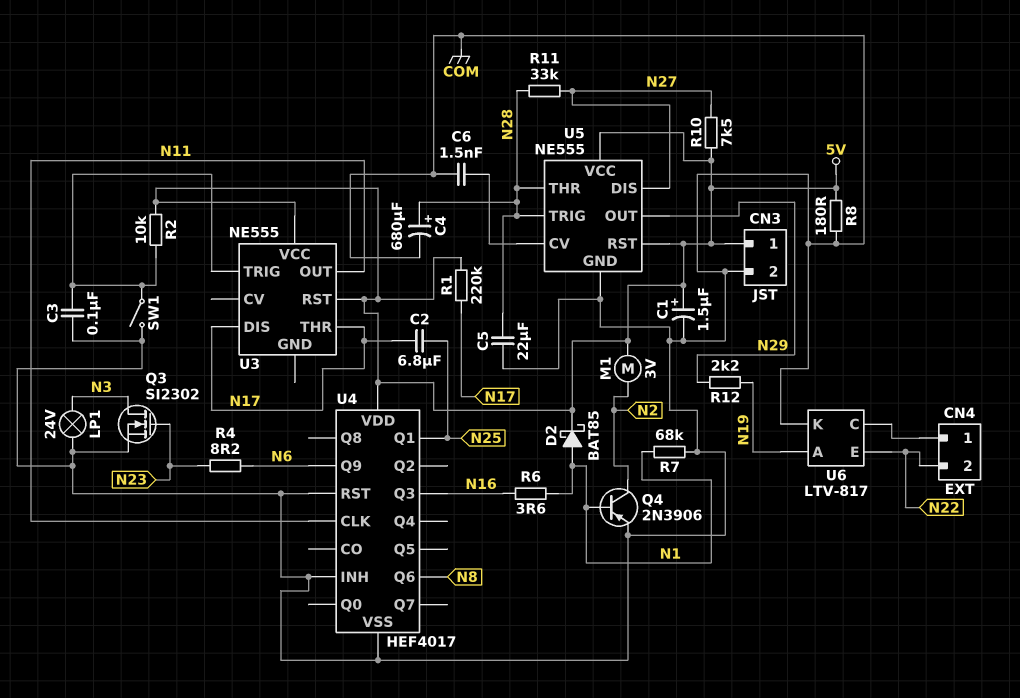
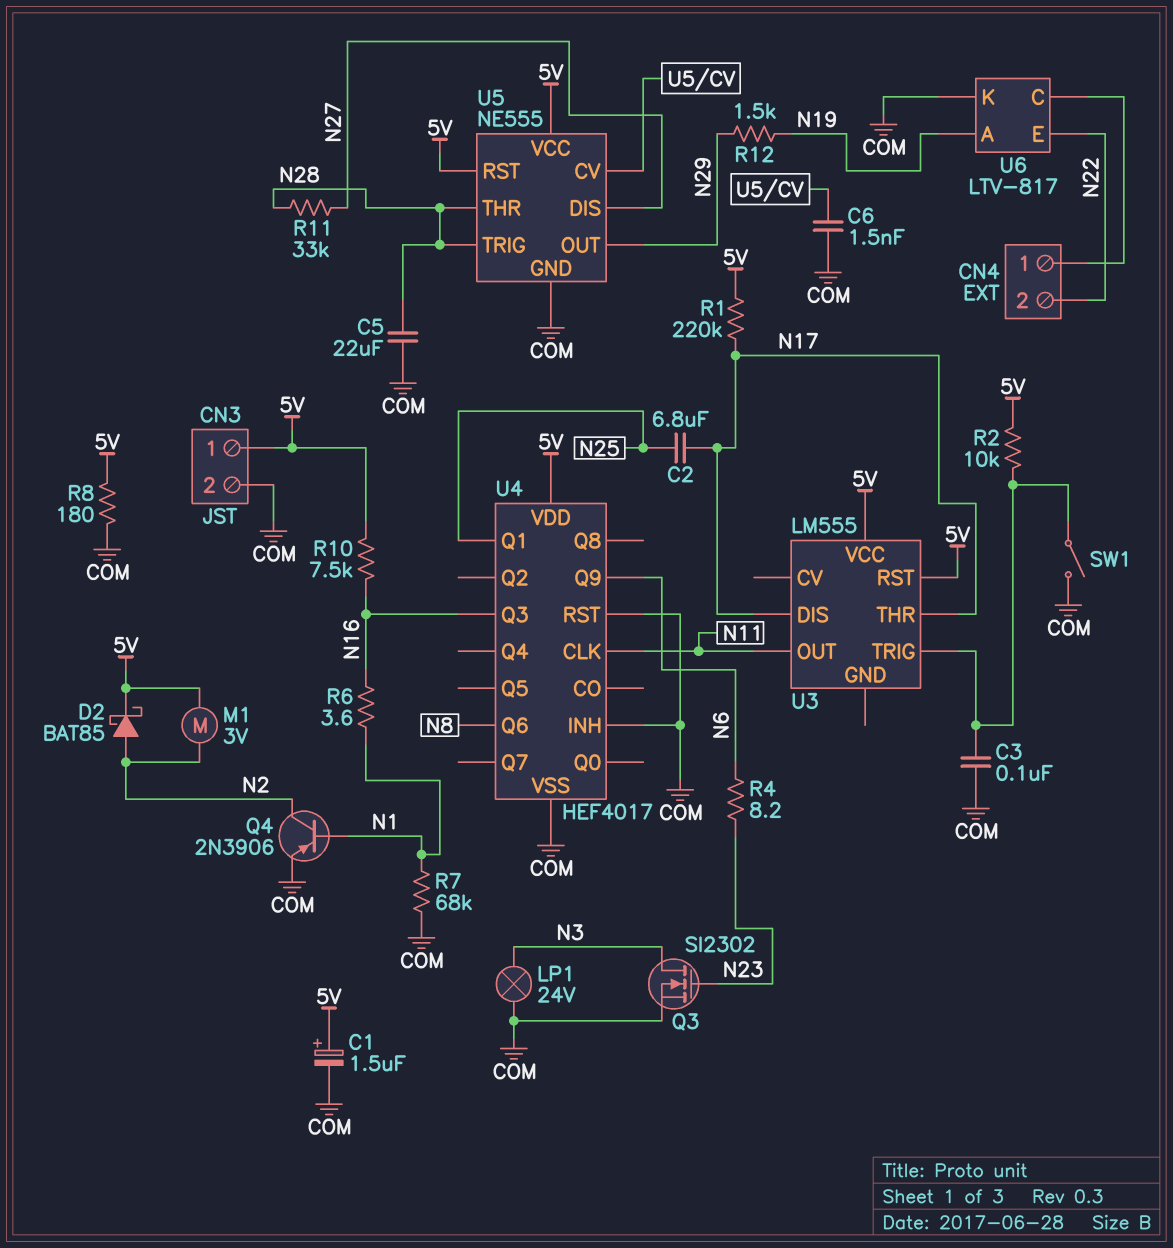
C4: 680uF (plus N28, minus COM) -> none
D2: schottky BAT85 (A N1, K 5V) -> schottky BAT85 (A N2, K 5V)
R10: 7.5k (5V, N27) -> 7.5k (5V, N16)
R12: 2.2k (N19, N29) -> 1.5k (N19, N29)
U3: NE555 -> LM555

